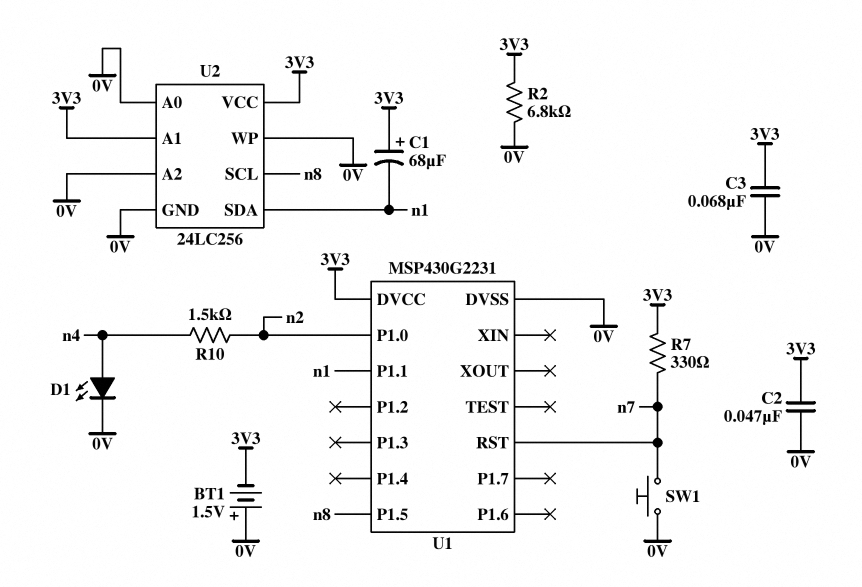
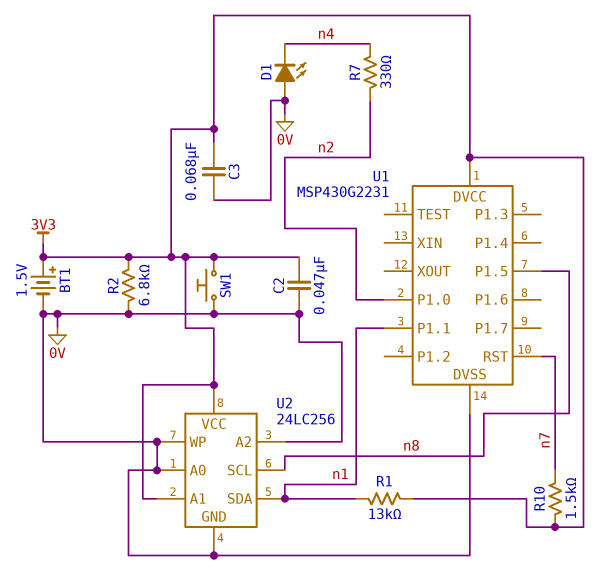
BT1: 1.5V (plus 0V, minus 3V3) -> 1.5V (plus 3V3, minus 0V)
C1: 68uF (plus 3V3, minus n1) -> none
D1: LED (A n4, K 0V) -> LED (A 0V, K n4)
R1: none -> 13k (3V3, n1)
R7: 330 (3V3, n7) -> 330 (n2, n4)
R10: 1.5k (n2, n4) -> 1.5k (3V3, n7)
SW1: button (0V, n7) -> button (0V, 3V3)

